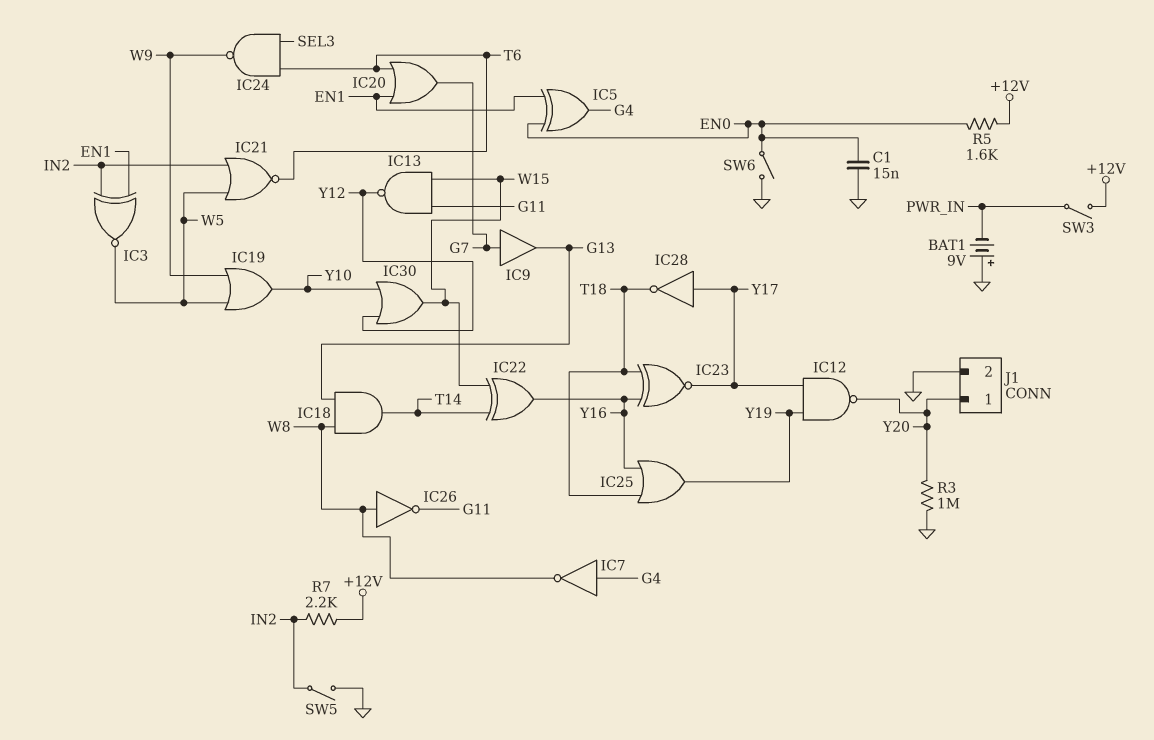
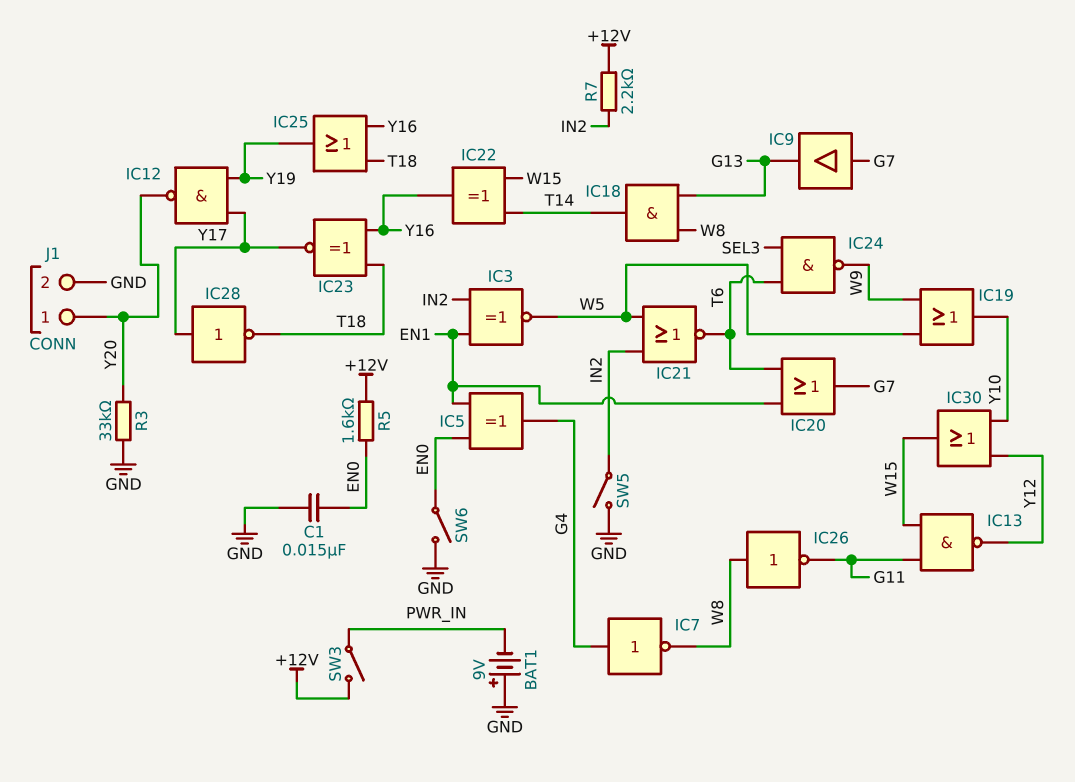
R3: 1M (GND, Y20) -> 33k (GND, Y20)

